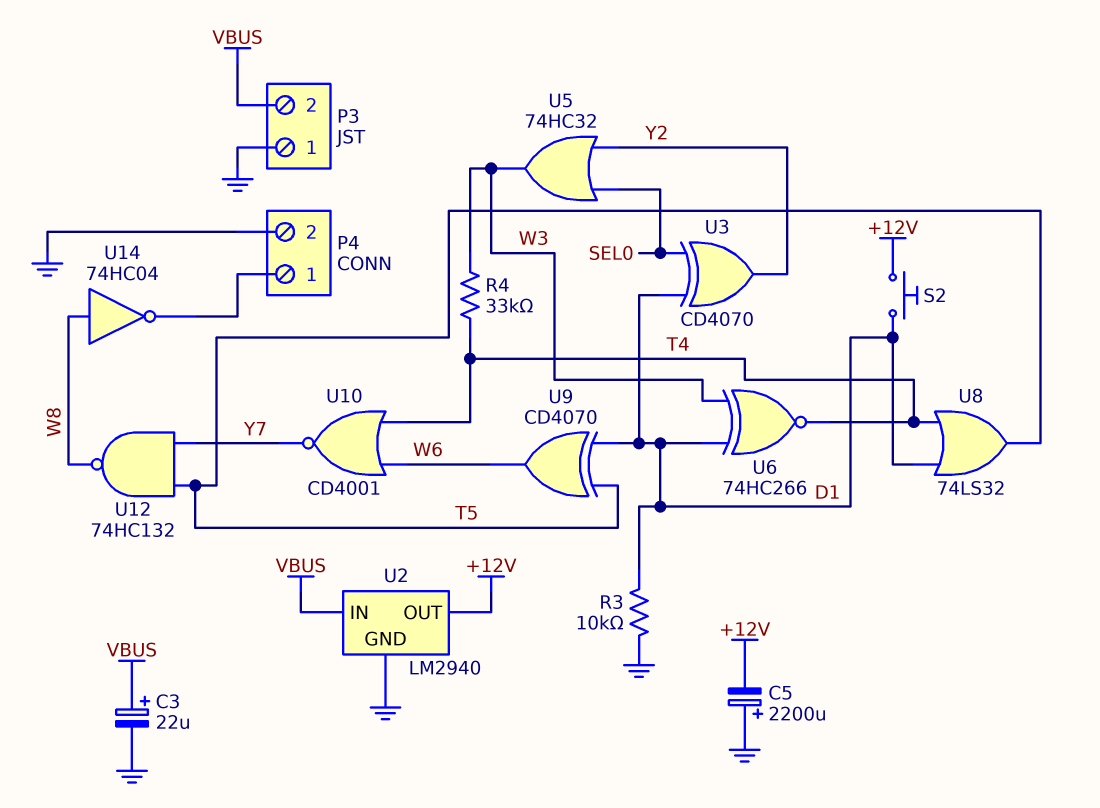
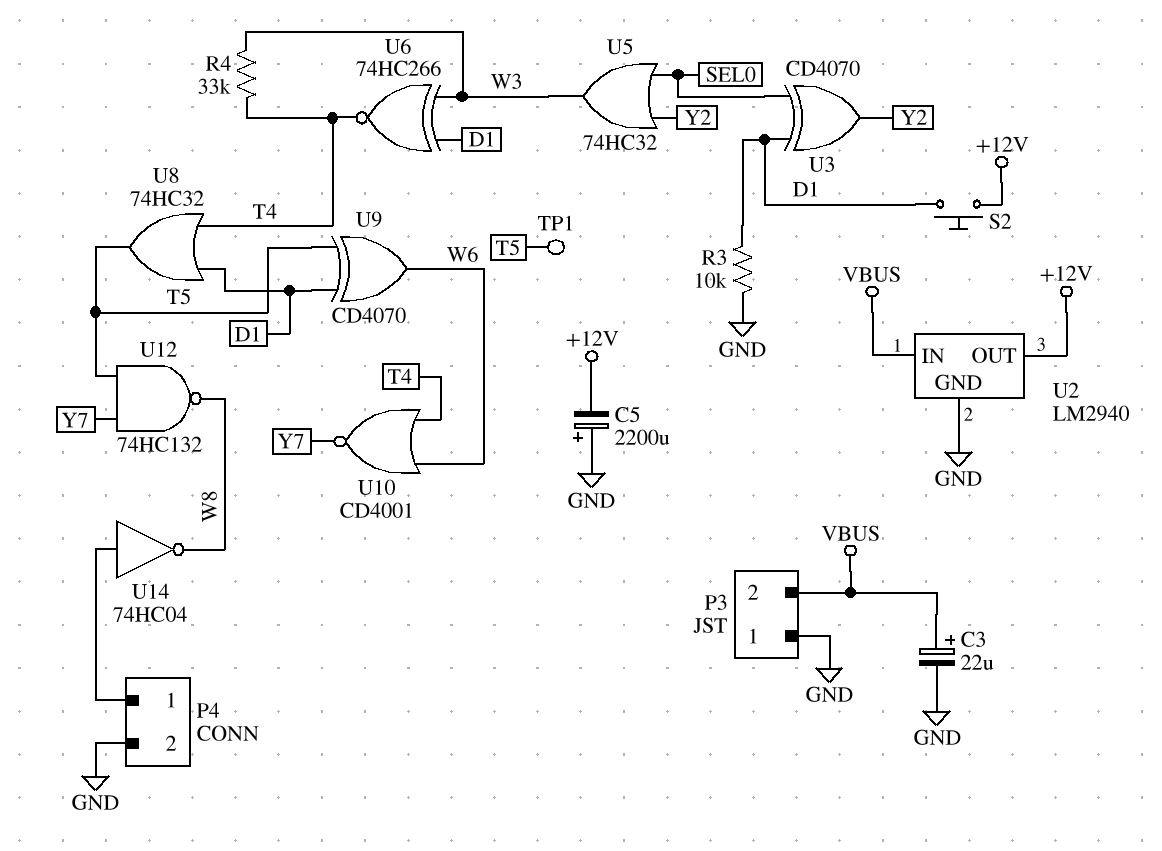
TP1: none -> test point (T5)
U8: OR 74LS32 (in D1, in T4, out T5) -> OR 74HC32 (in D1, in T4, out T5)
U14: NOT 74HC04 (in W8, out P4/1) -> NOT 74HC04 (in P4/1, out W8)

